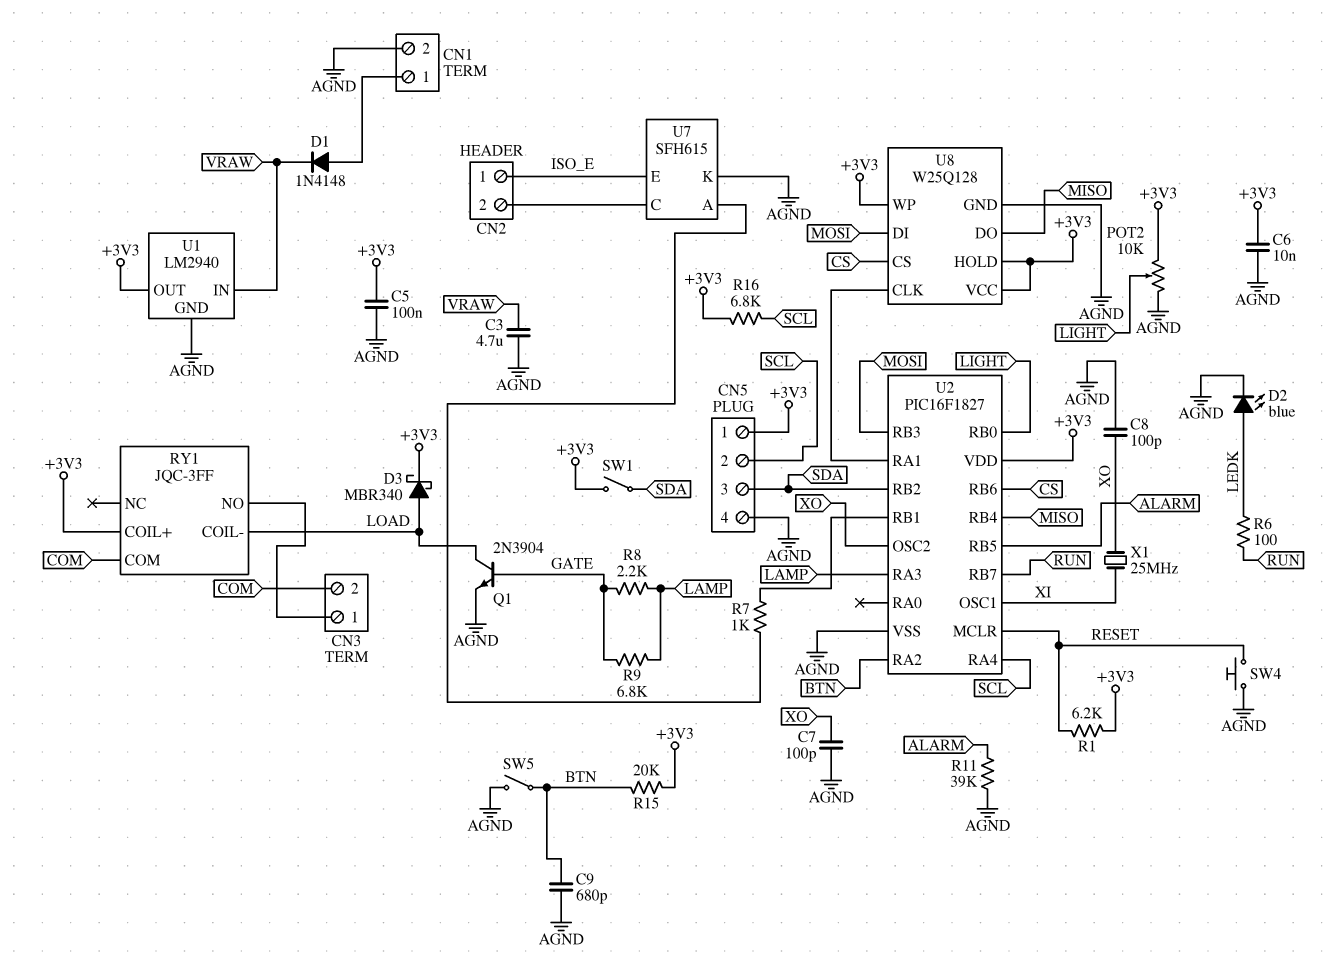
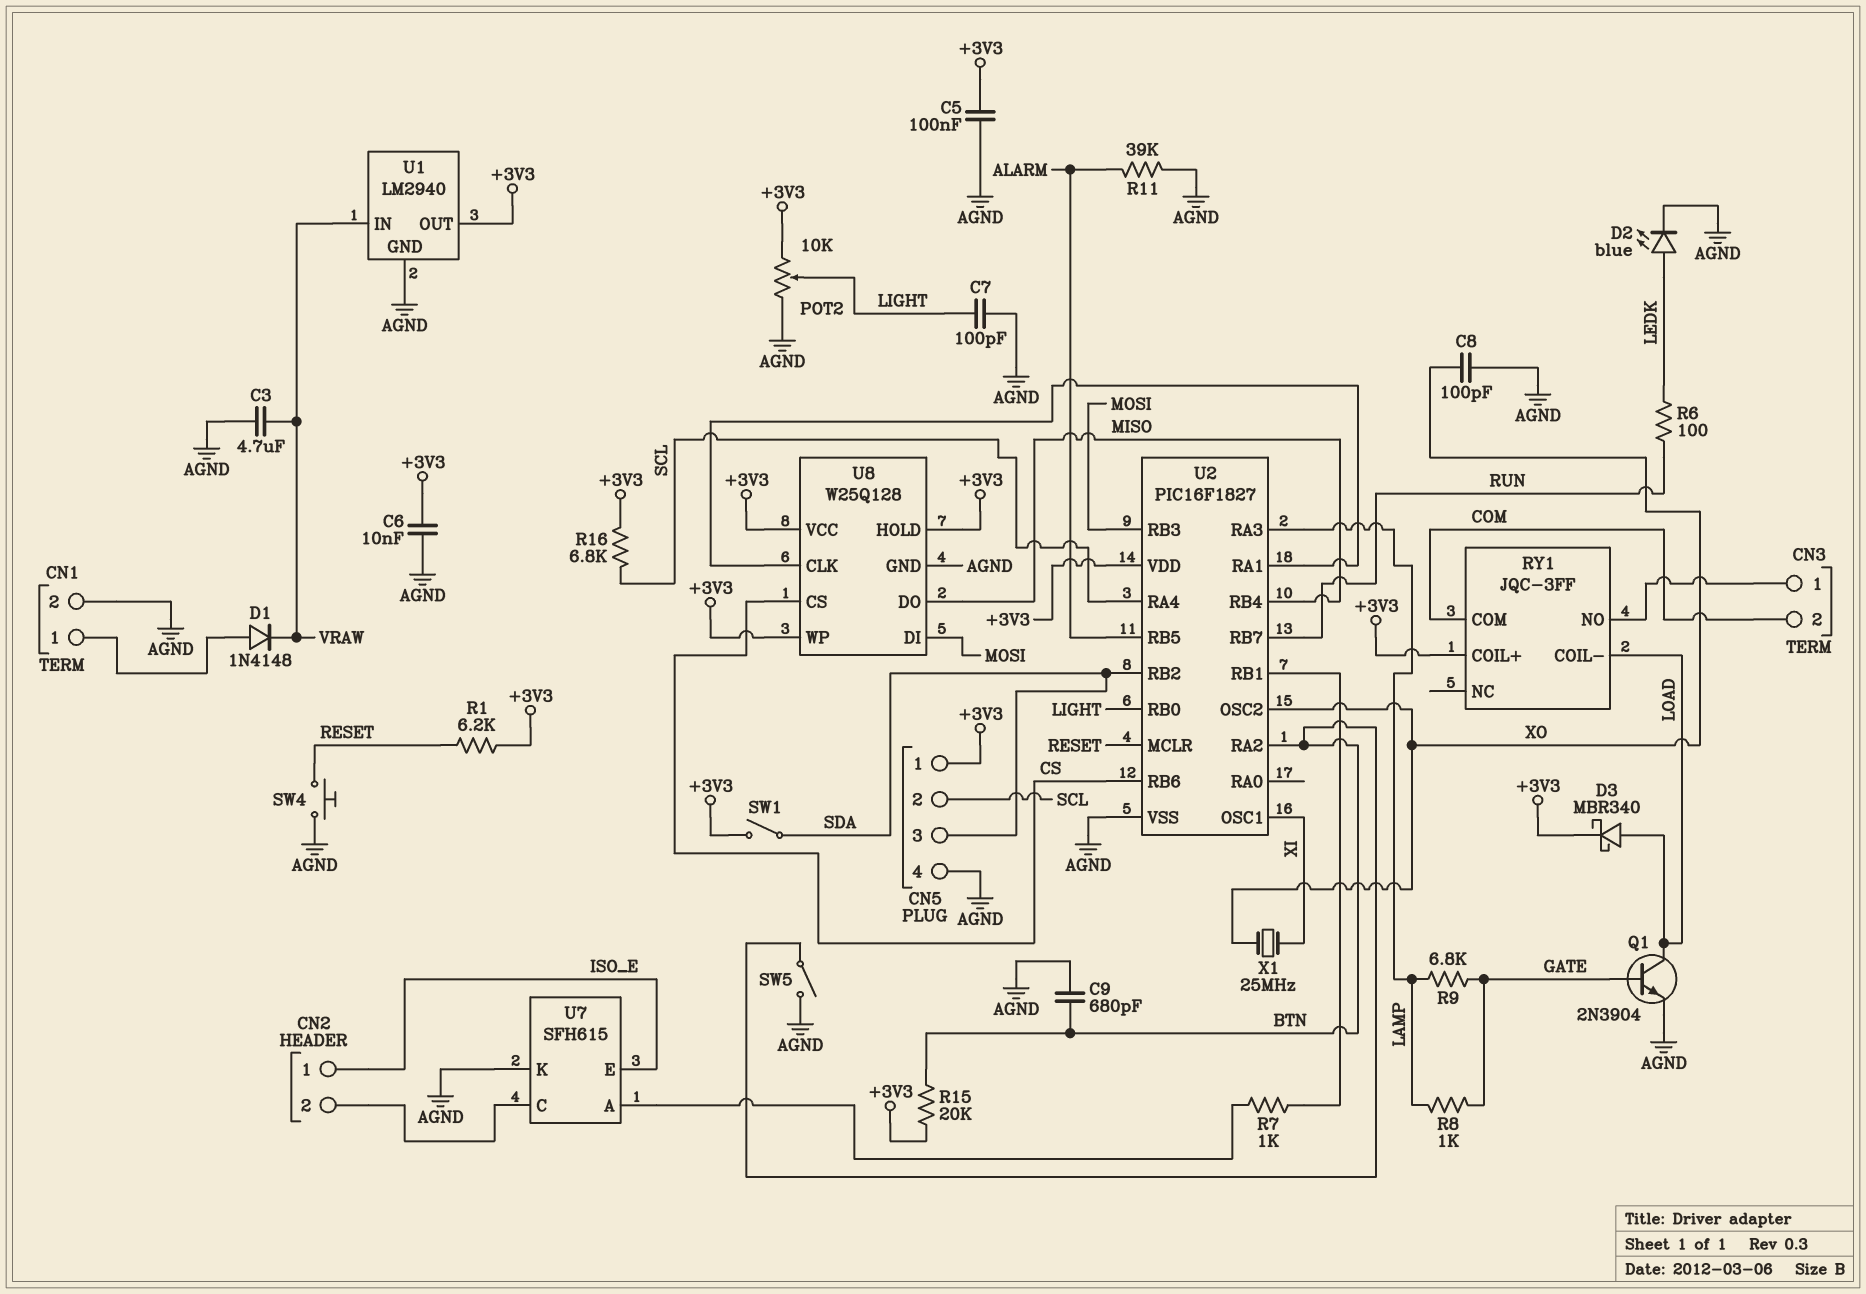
C7: 100pF (AGND, XO) -> 100pF (AGND, LIGHT)
R8: 2.2k (GATE, LAMP) -> 1k (GATE, LAMP)

